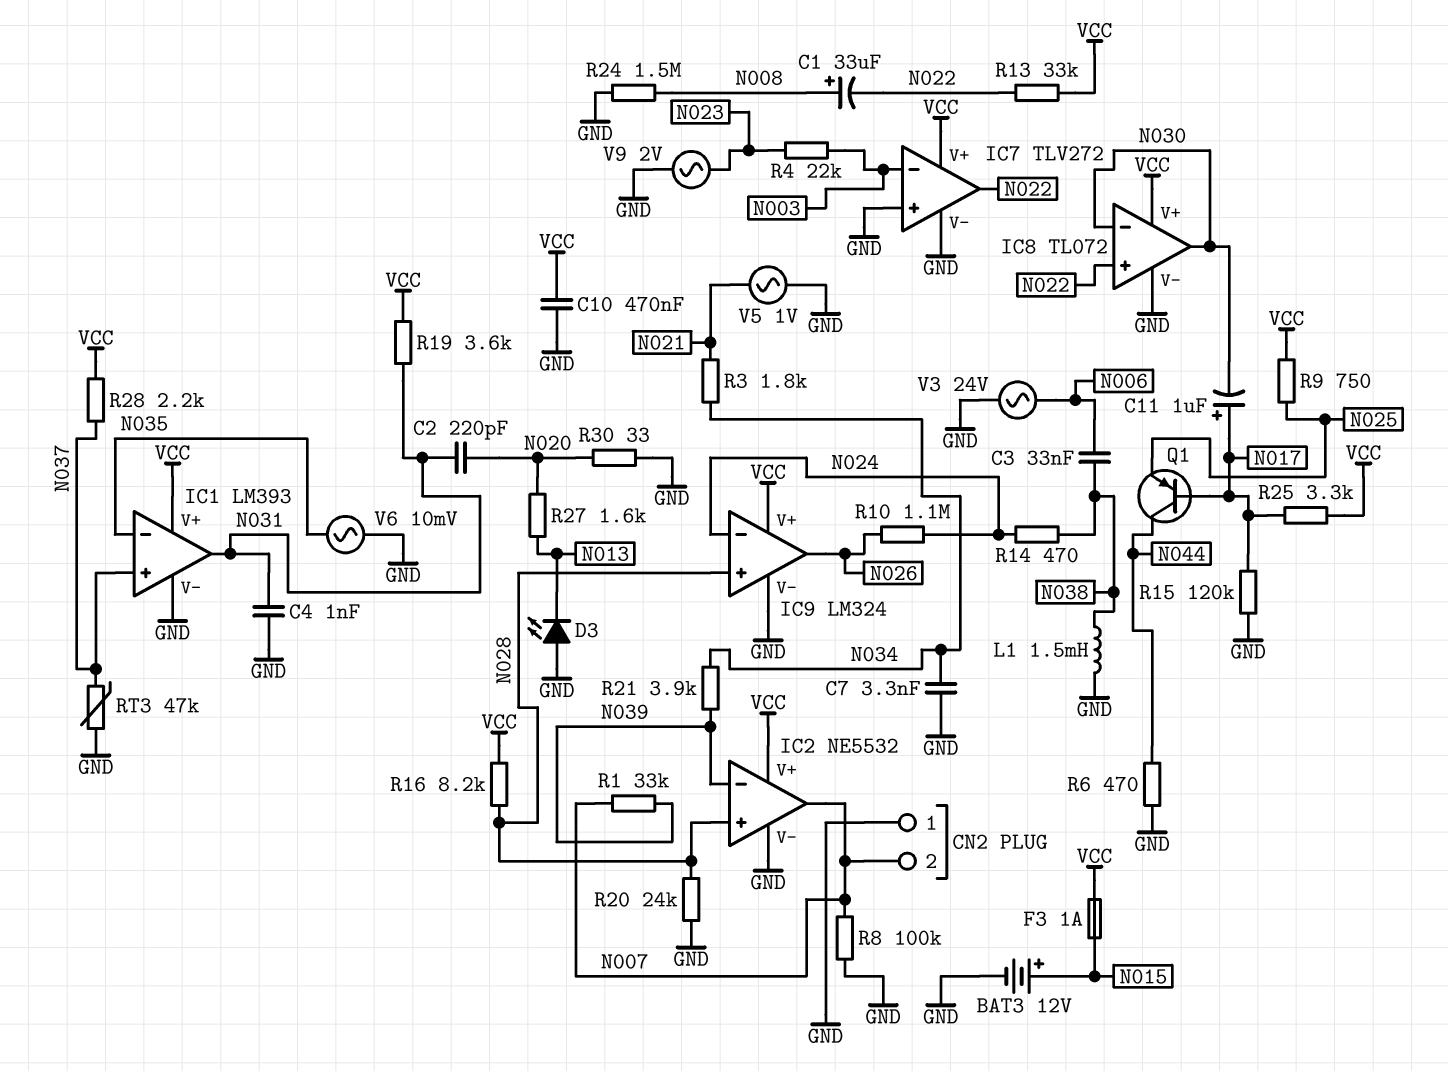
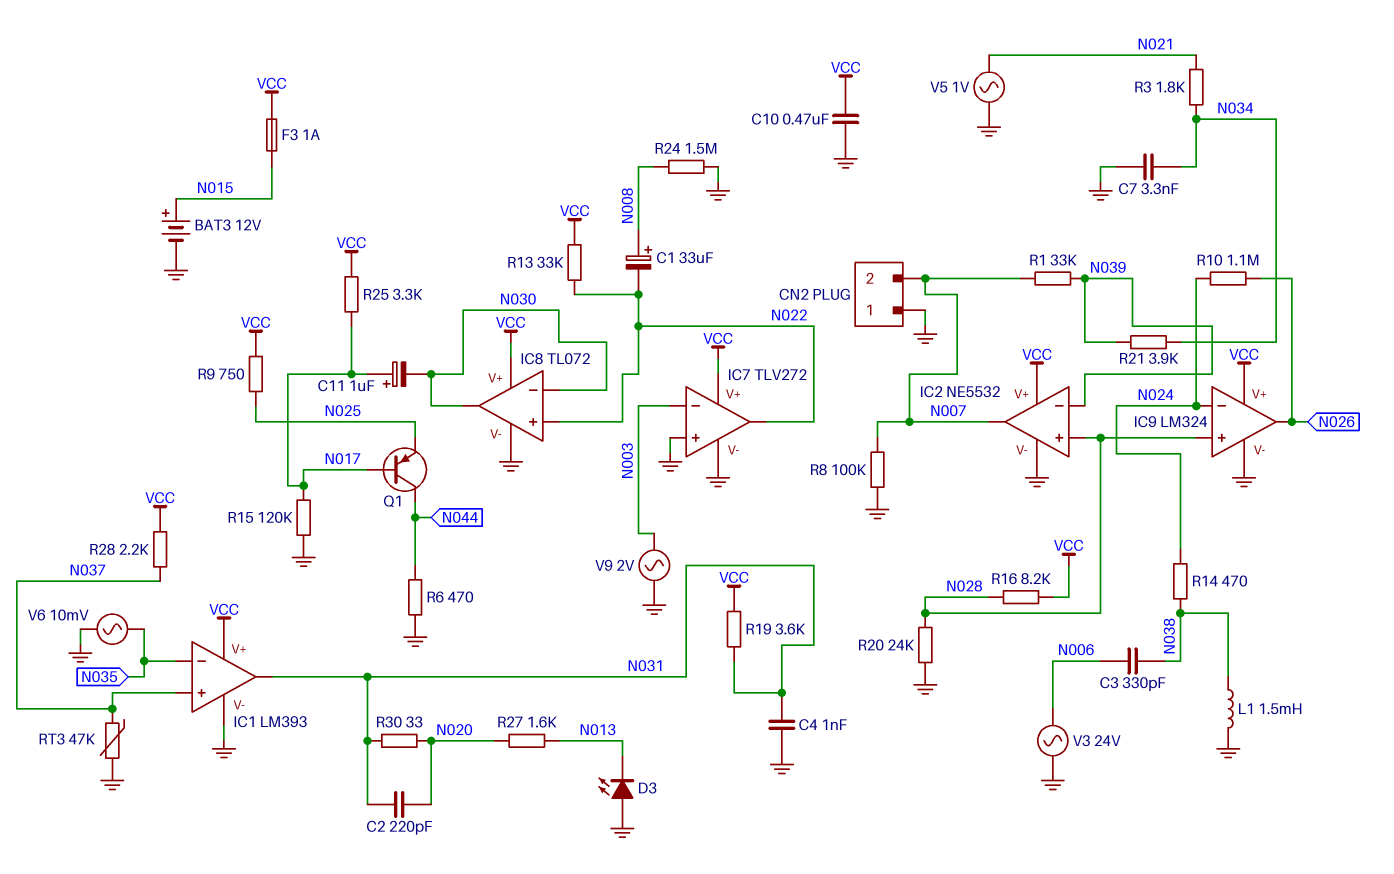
C3: 33nF (N006, N038) -> 330pF (N006, N038)
R4: 22k (N003, N023) -> none
R30: 33 (GND, N020) -> 33 (N020, N031)
V9: AC 2V (GND, N023) -> AC 2V (GND, N003)

